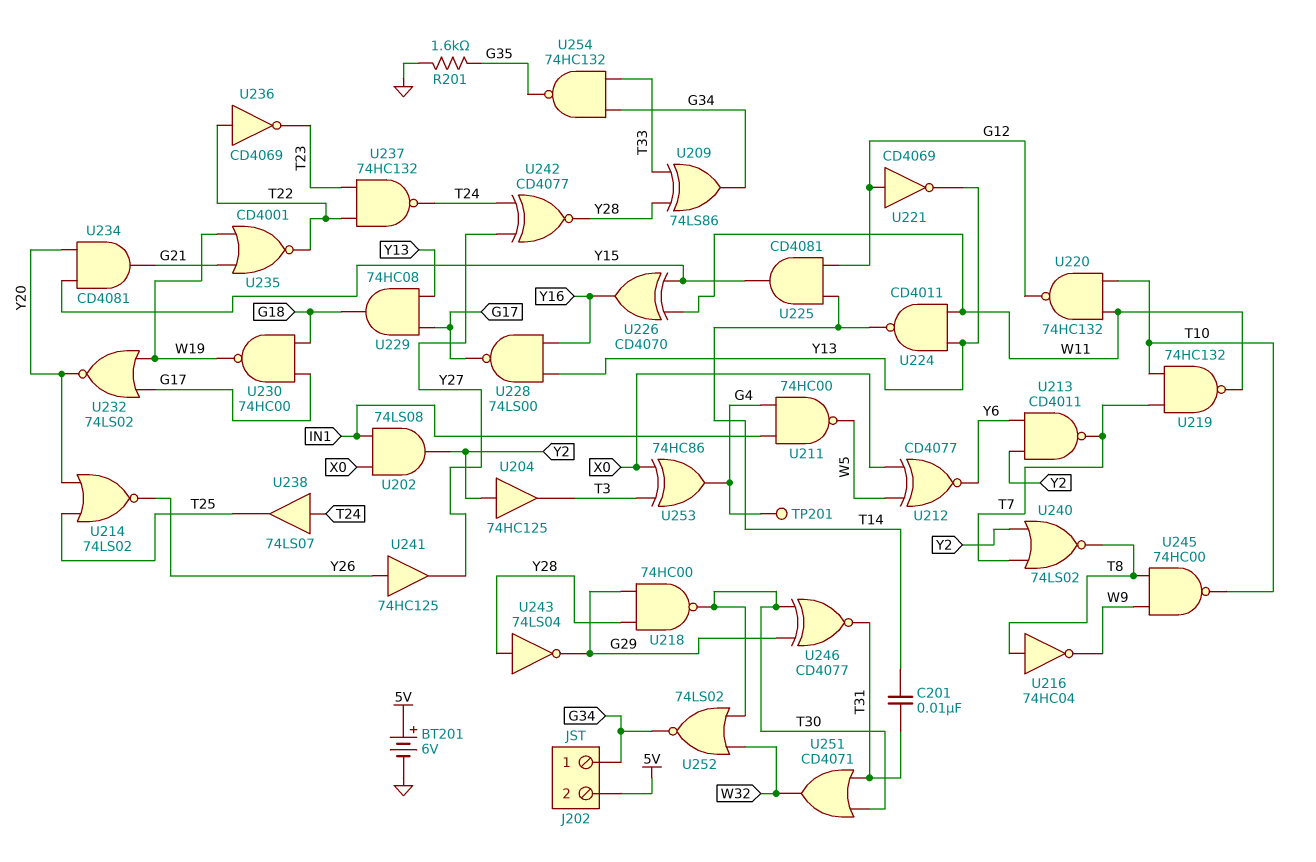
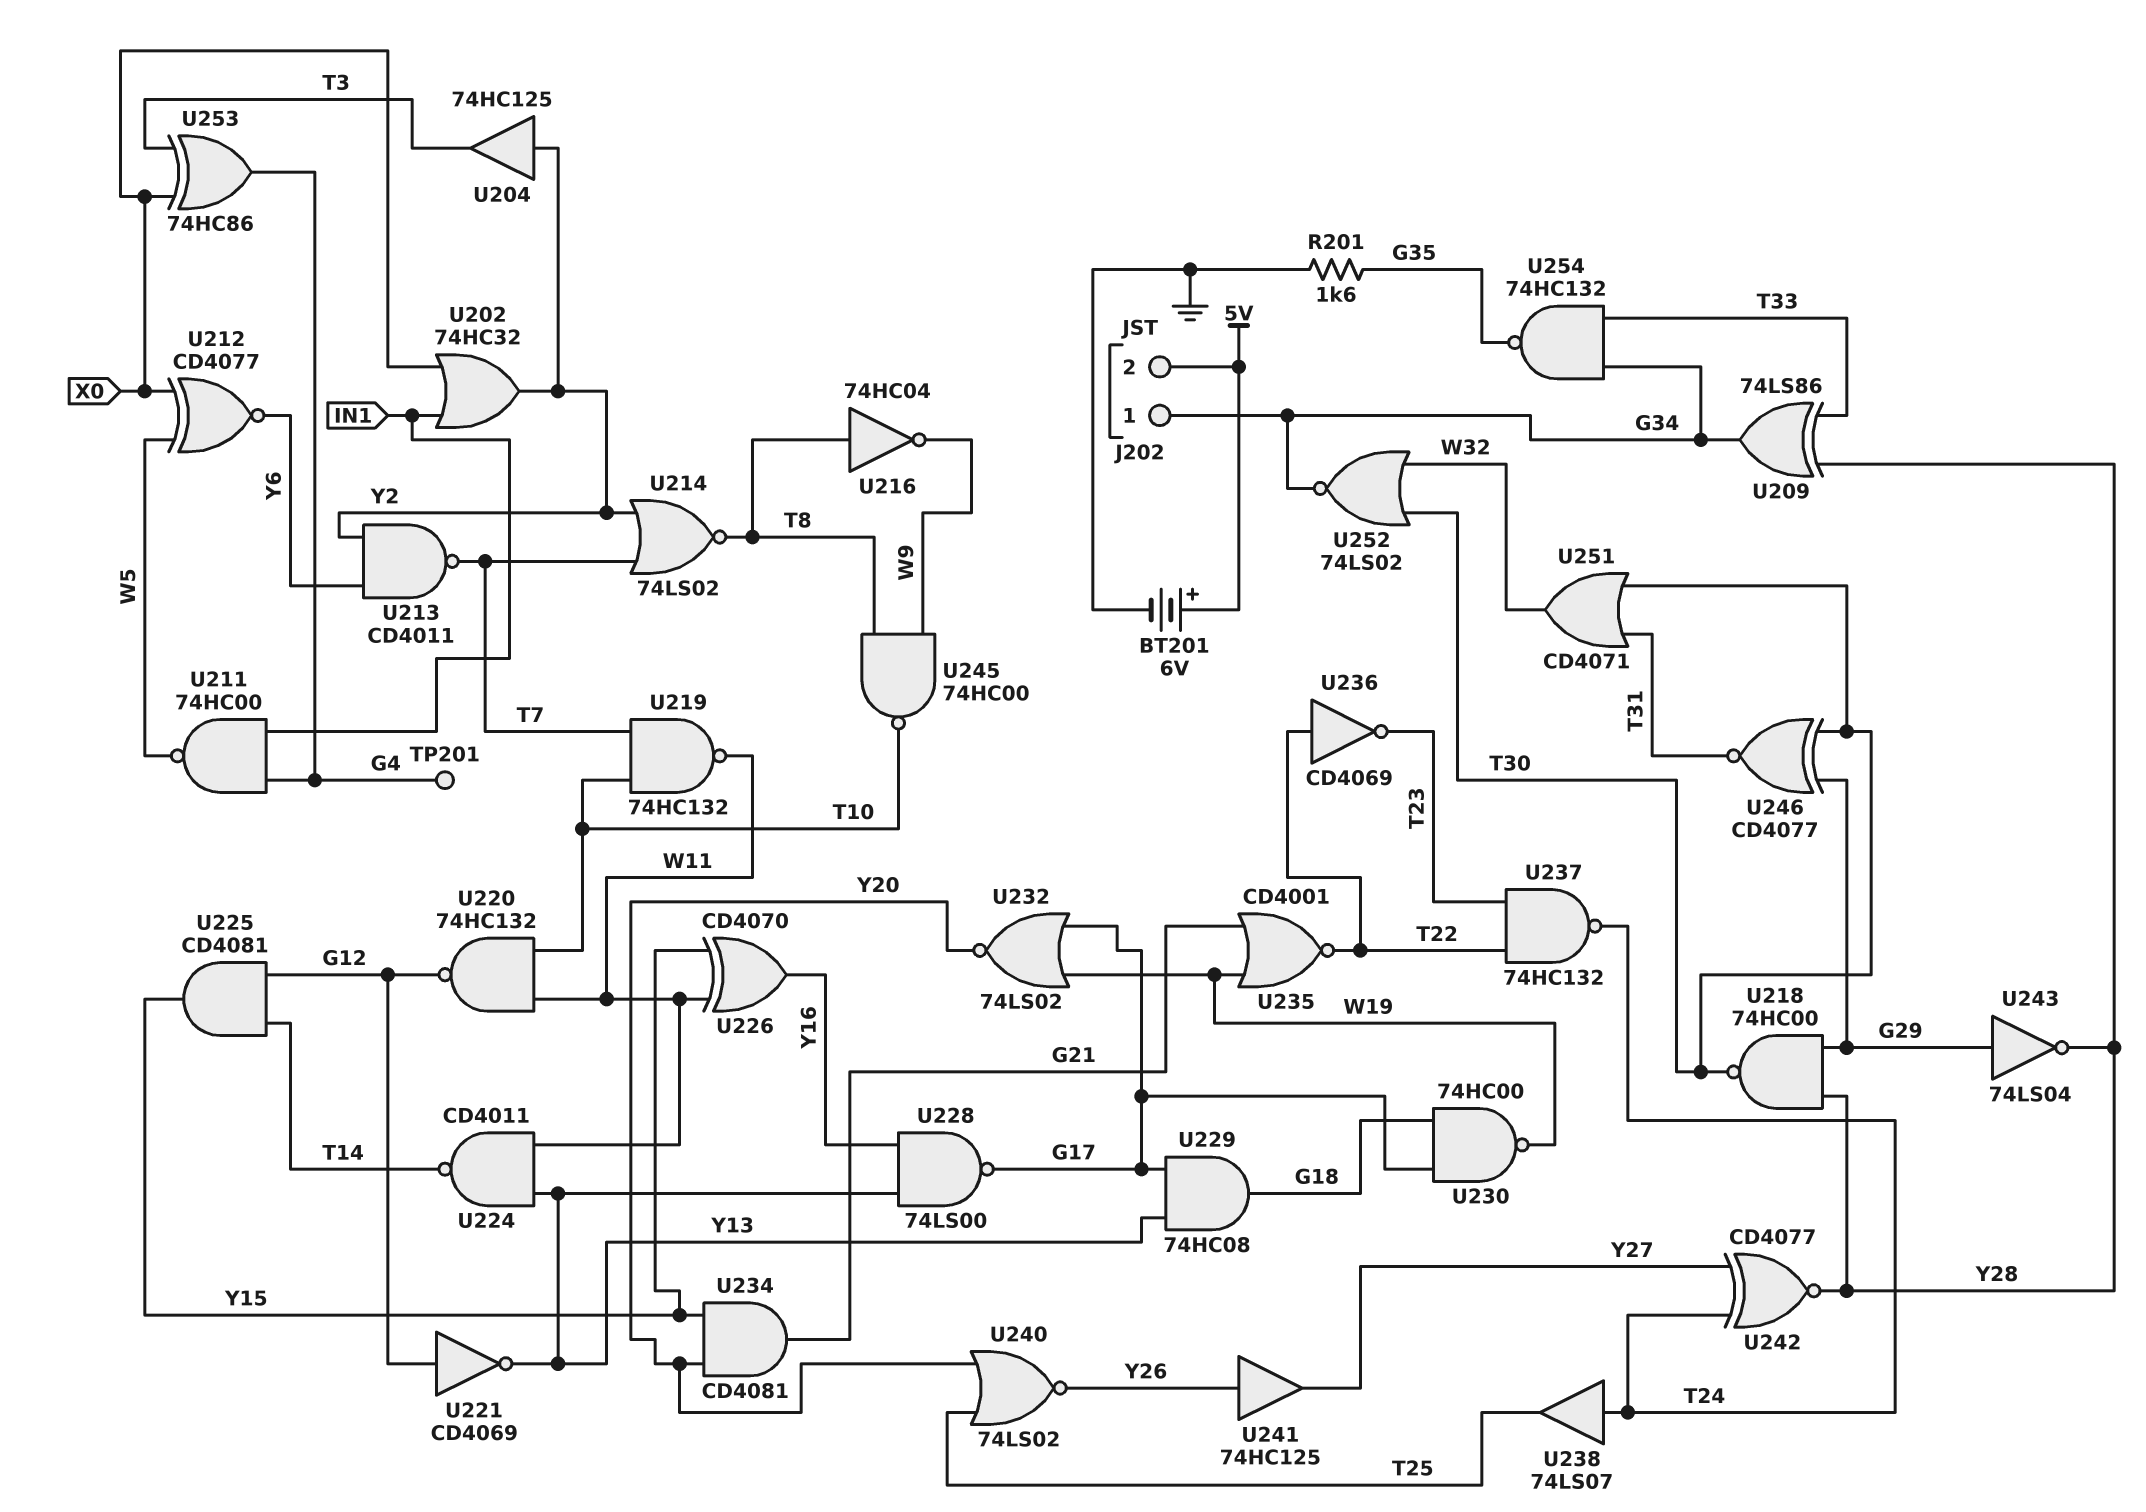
C201: 10nF (T14, T31) -> none
U202: AND 74LS08 (in IN1, in X0, out Y2) -> OR 74HC32 (in IN1, in X0, out Y2)
U214: NOR 74LS02 (in T25, in Y20, out Y26) -> NOR 74LS02 (in T7, in Y2, out T8)
U240: NOR 74LS02 (in T7, in Y2, out T8) -> NOR 74LS02 (in T25, in Y20, out Y26)
U243: NOT 74LS04 (in Y28, out G29) -> NOT 74LS04 (in G29, out Y28)

